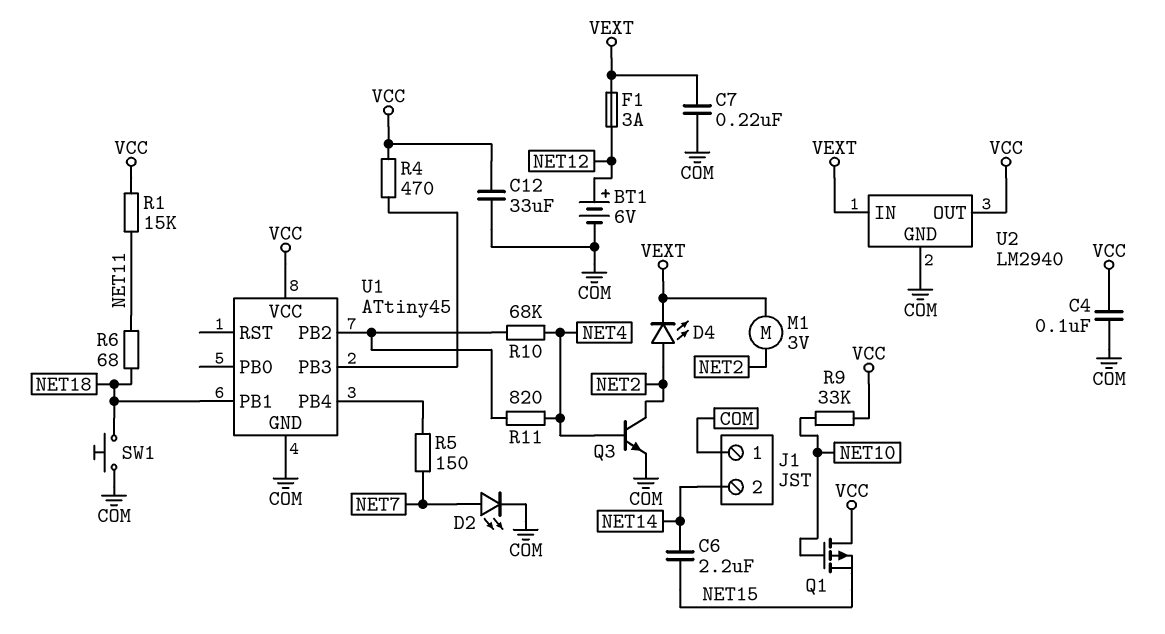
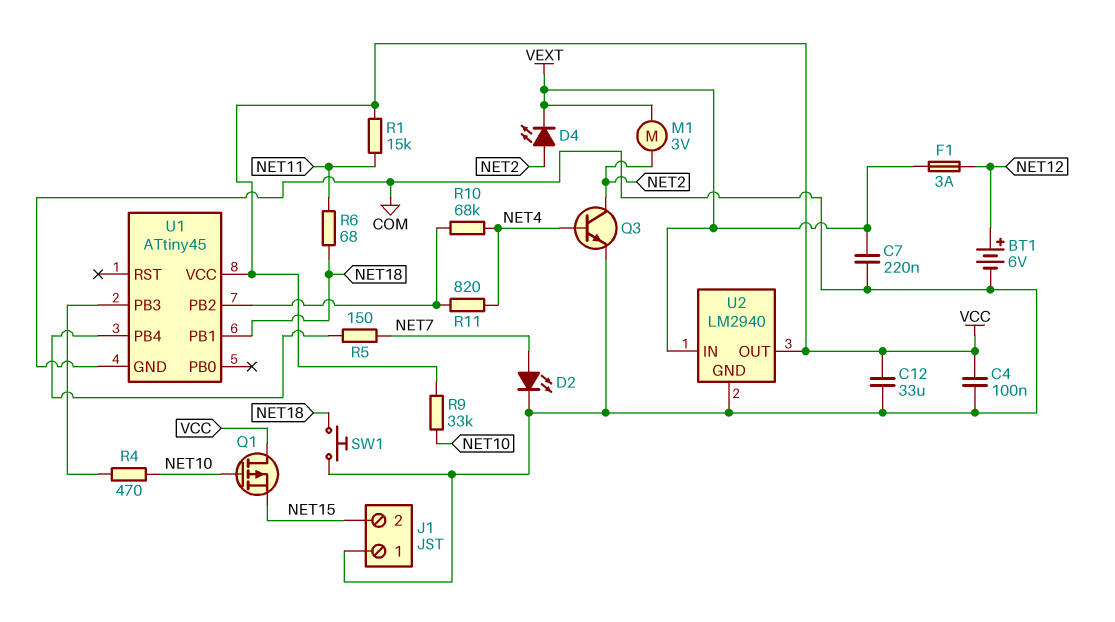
C6: 2.2uF (NET14, NET15) -> none
J1 pin 2: NET14 -> NET15
R4: 470 (U1/PB3, VCC) -> 470 (NET10, U1/PB3)

